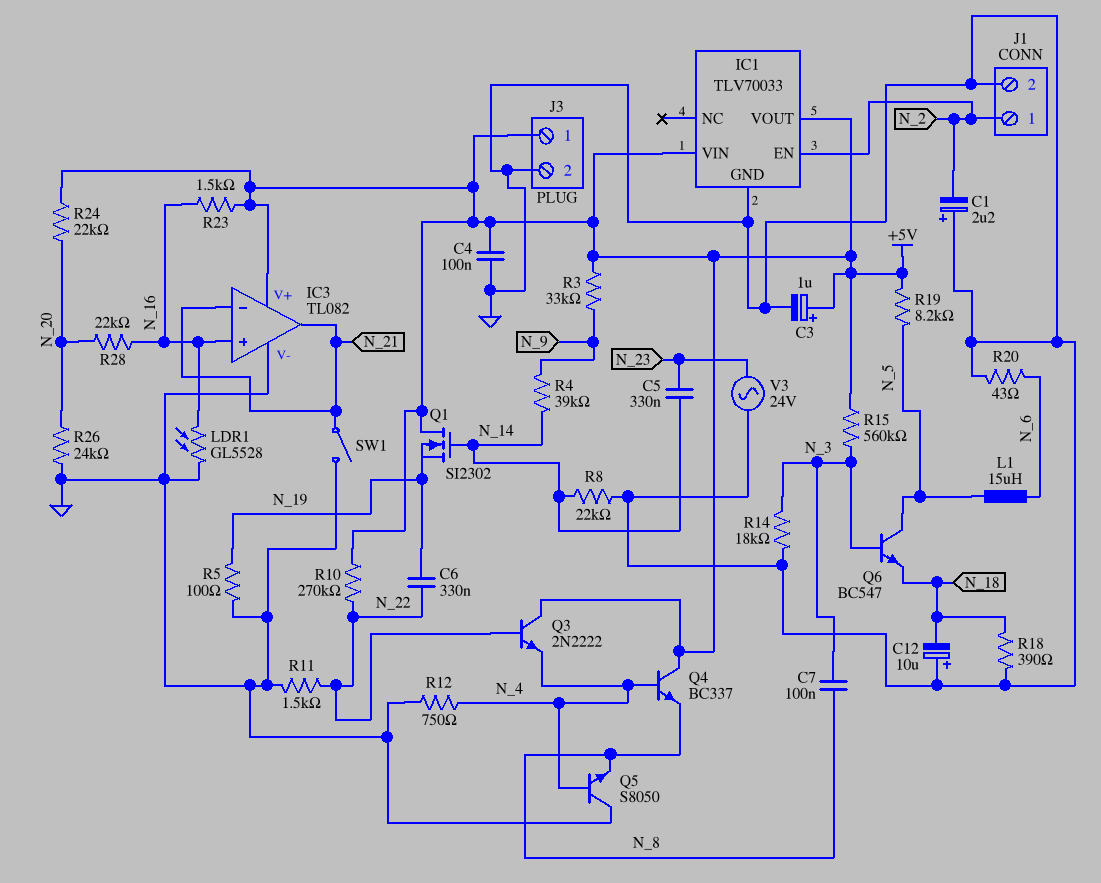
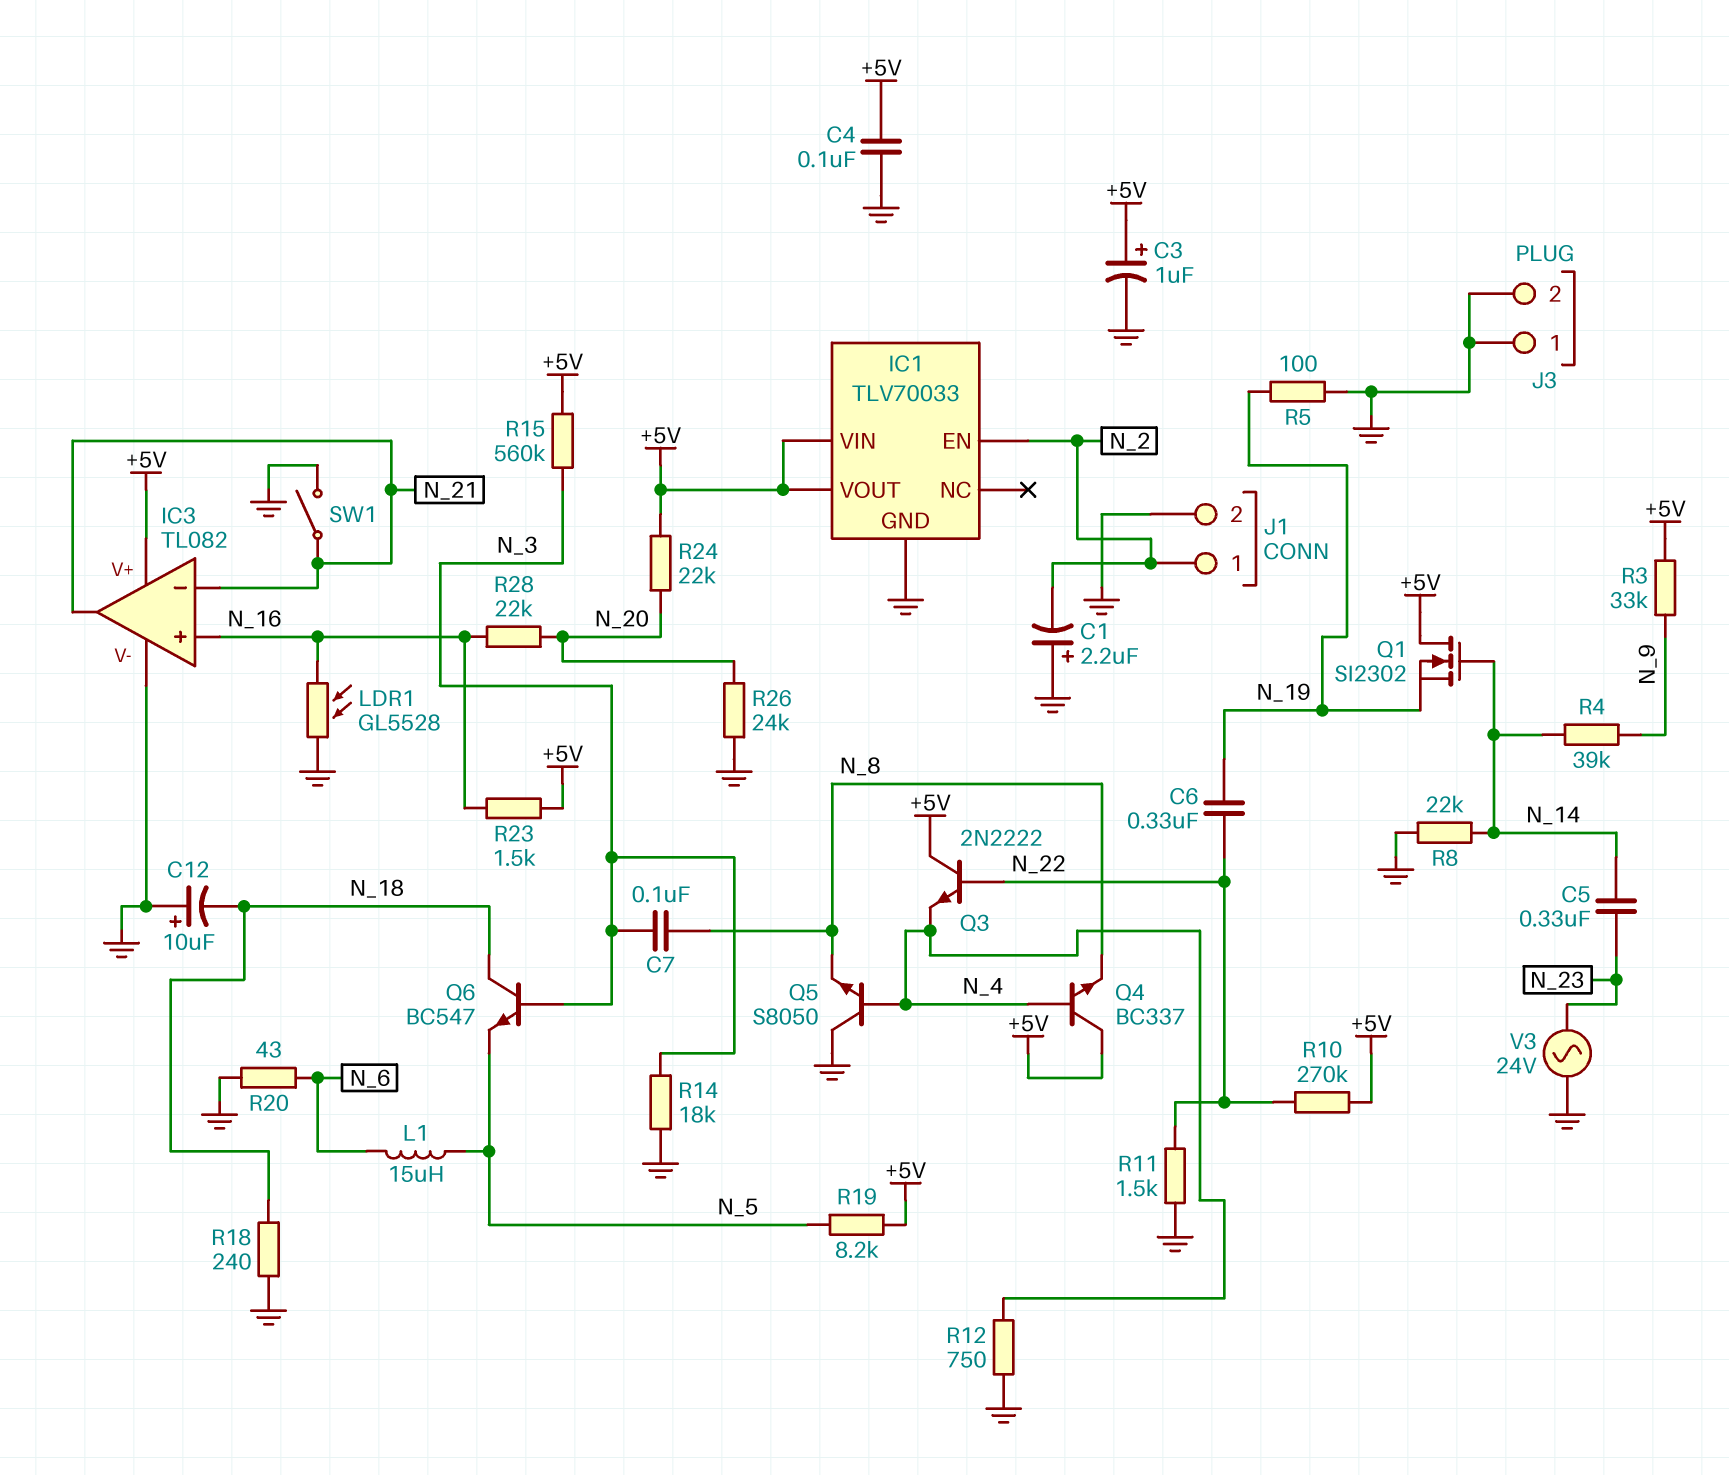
J3 pin 1: +5V -> GND
Q6: NPN BC547 (B N_3, C N_5, E N_18) -> NPN BC547 (B N_3, C N_18, E N_5)
R18: 390 (GND, N_18) -> 240 (GND, N_18)

